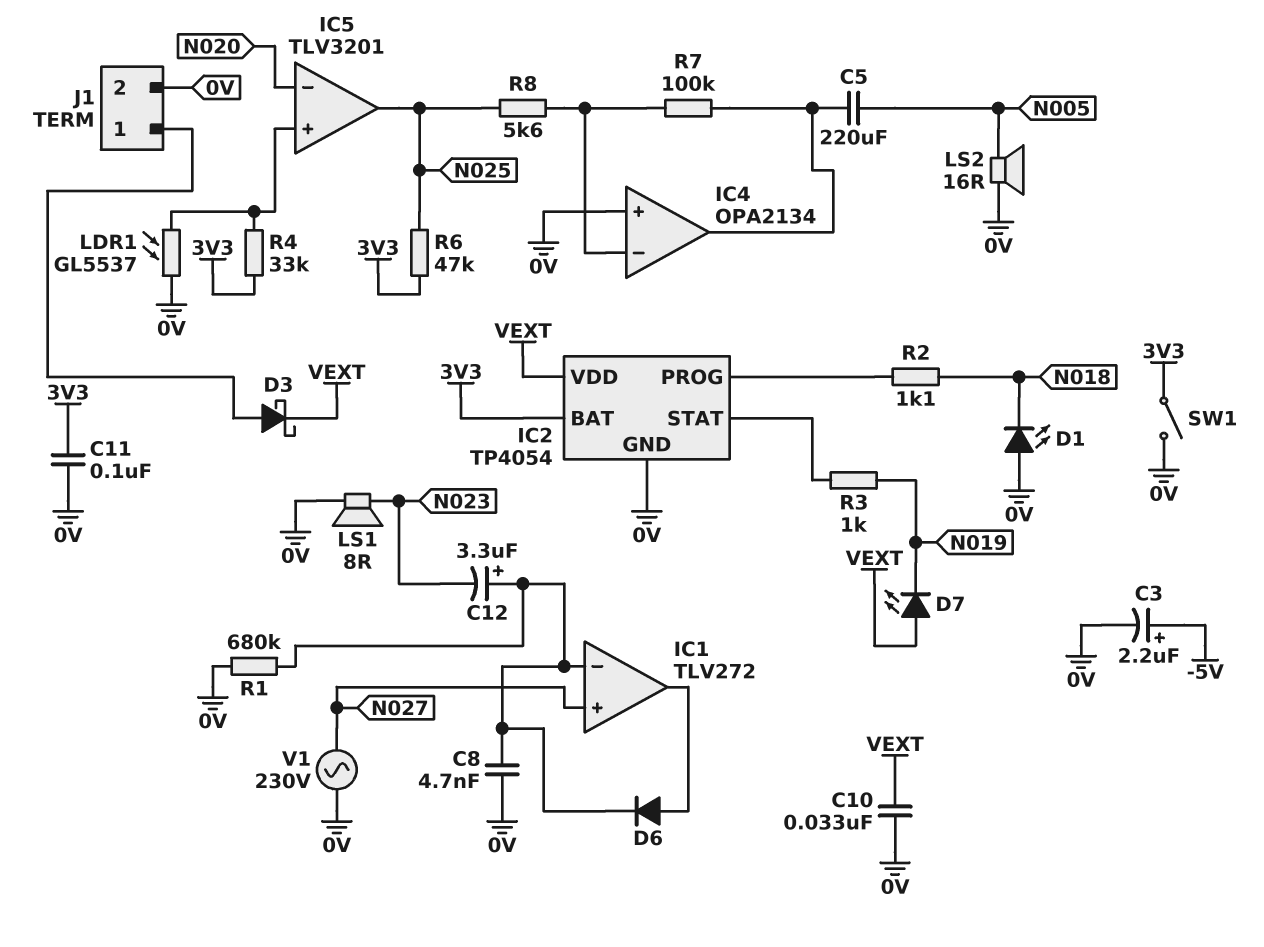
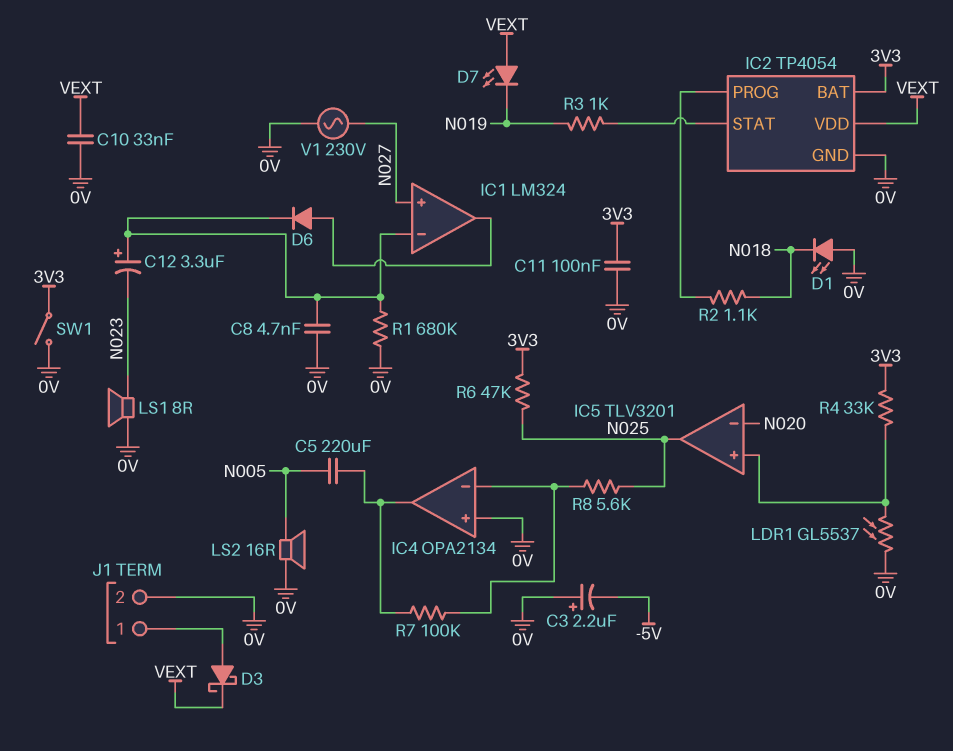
C3: 2.2uF (plus -5V, minus 0V) -> 2.2uF (plus 0V, minus -5V)
IC1: TLV272 -> LM324

